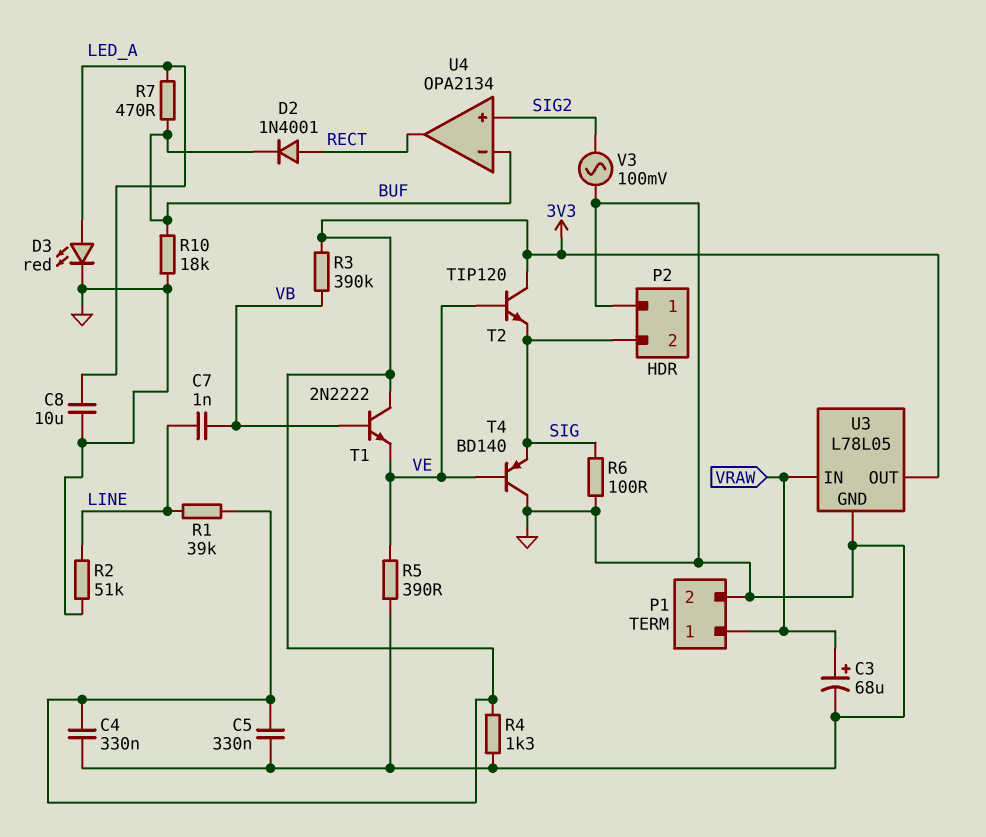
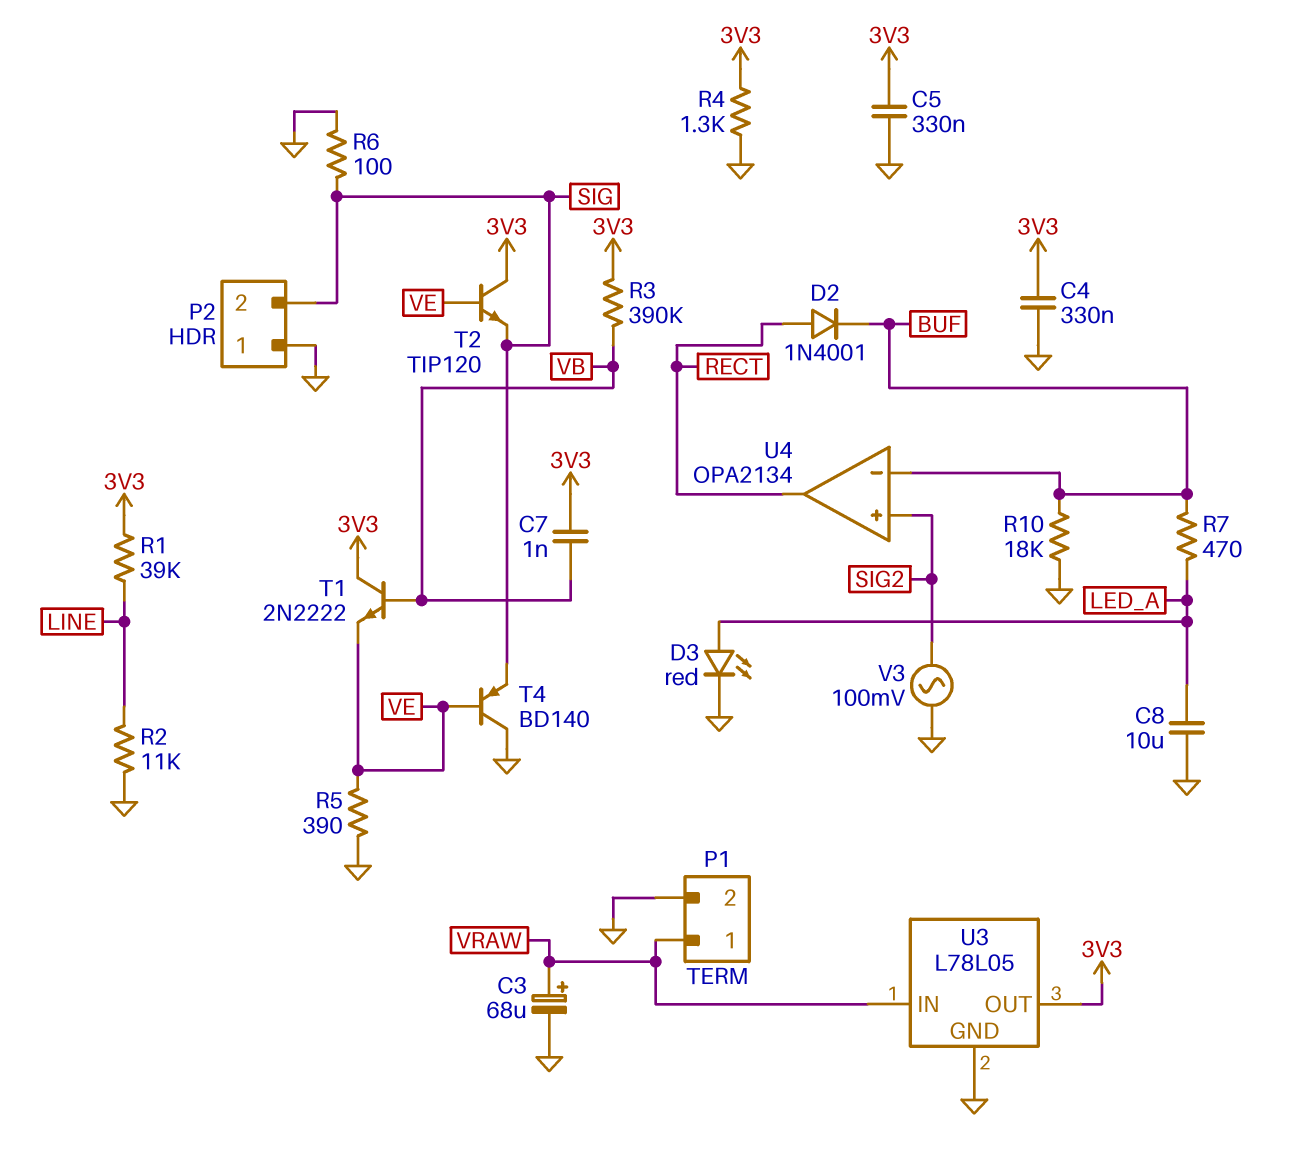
C7: 1nF (LINE, VB) -> 1nF (3V3, VB)
R2: 51k (GND, LINE) -> 11k (GND, LINE)

